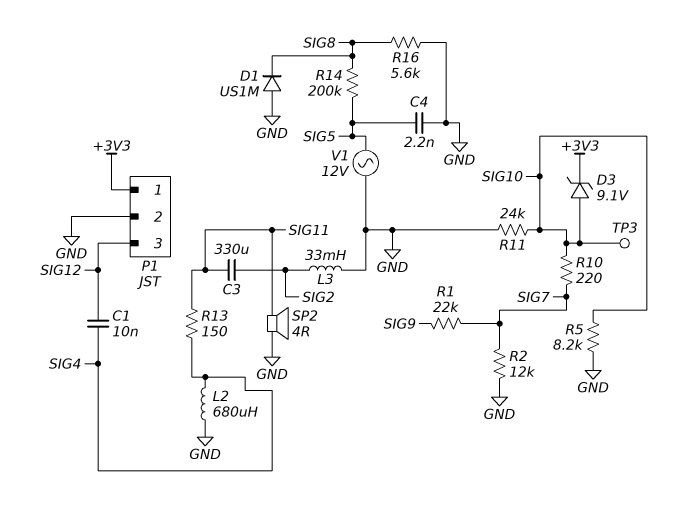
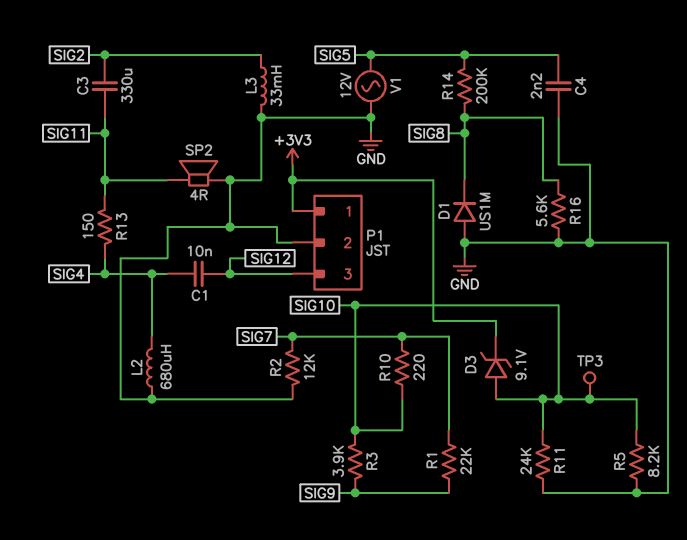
R3: none -> 3.9k (SIG9, SIG10)

